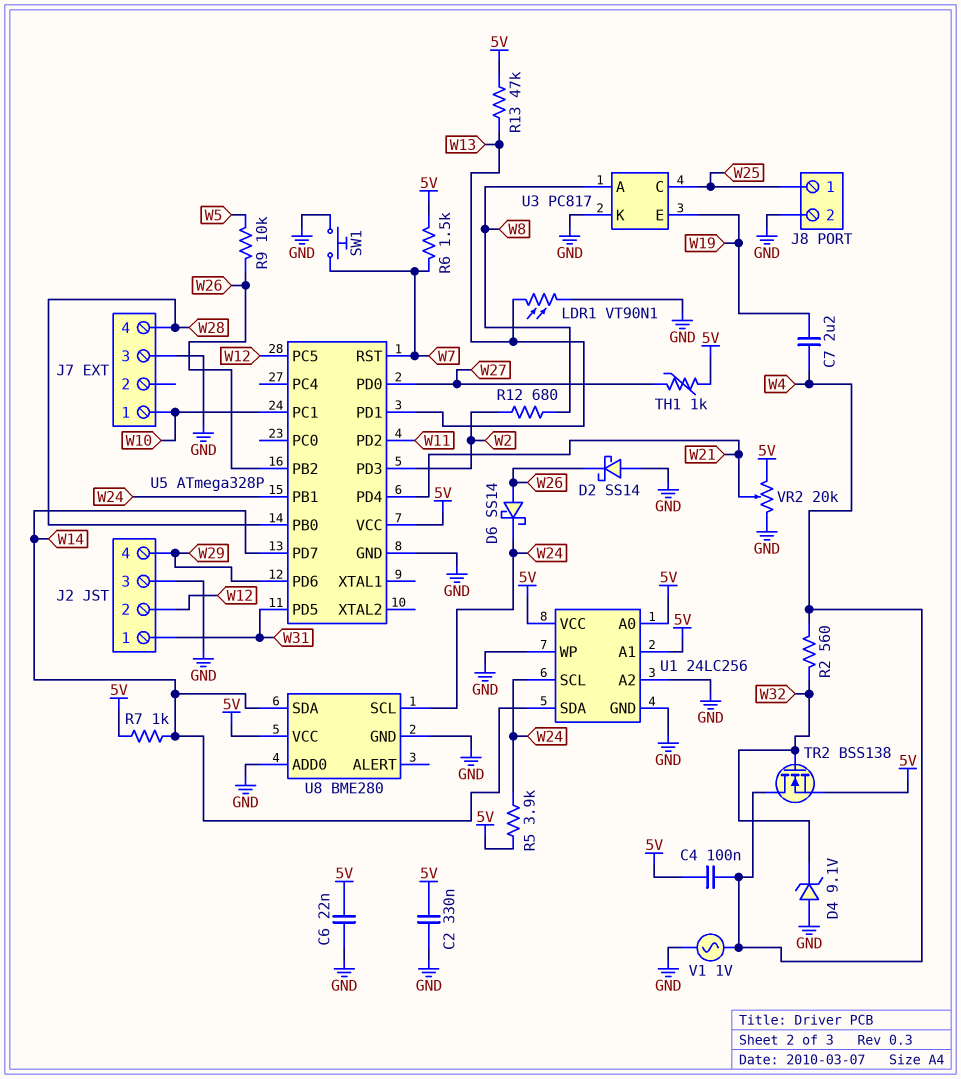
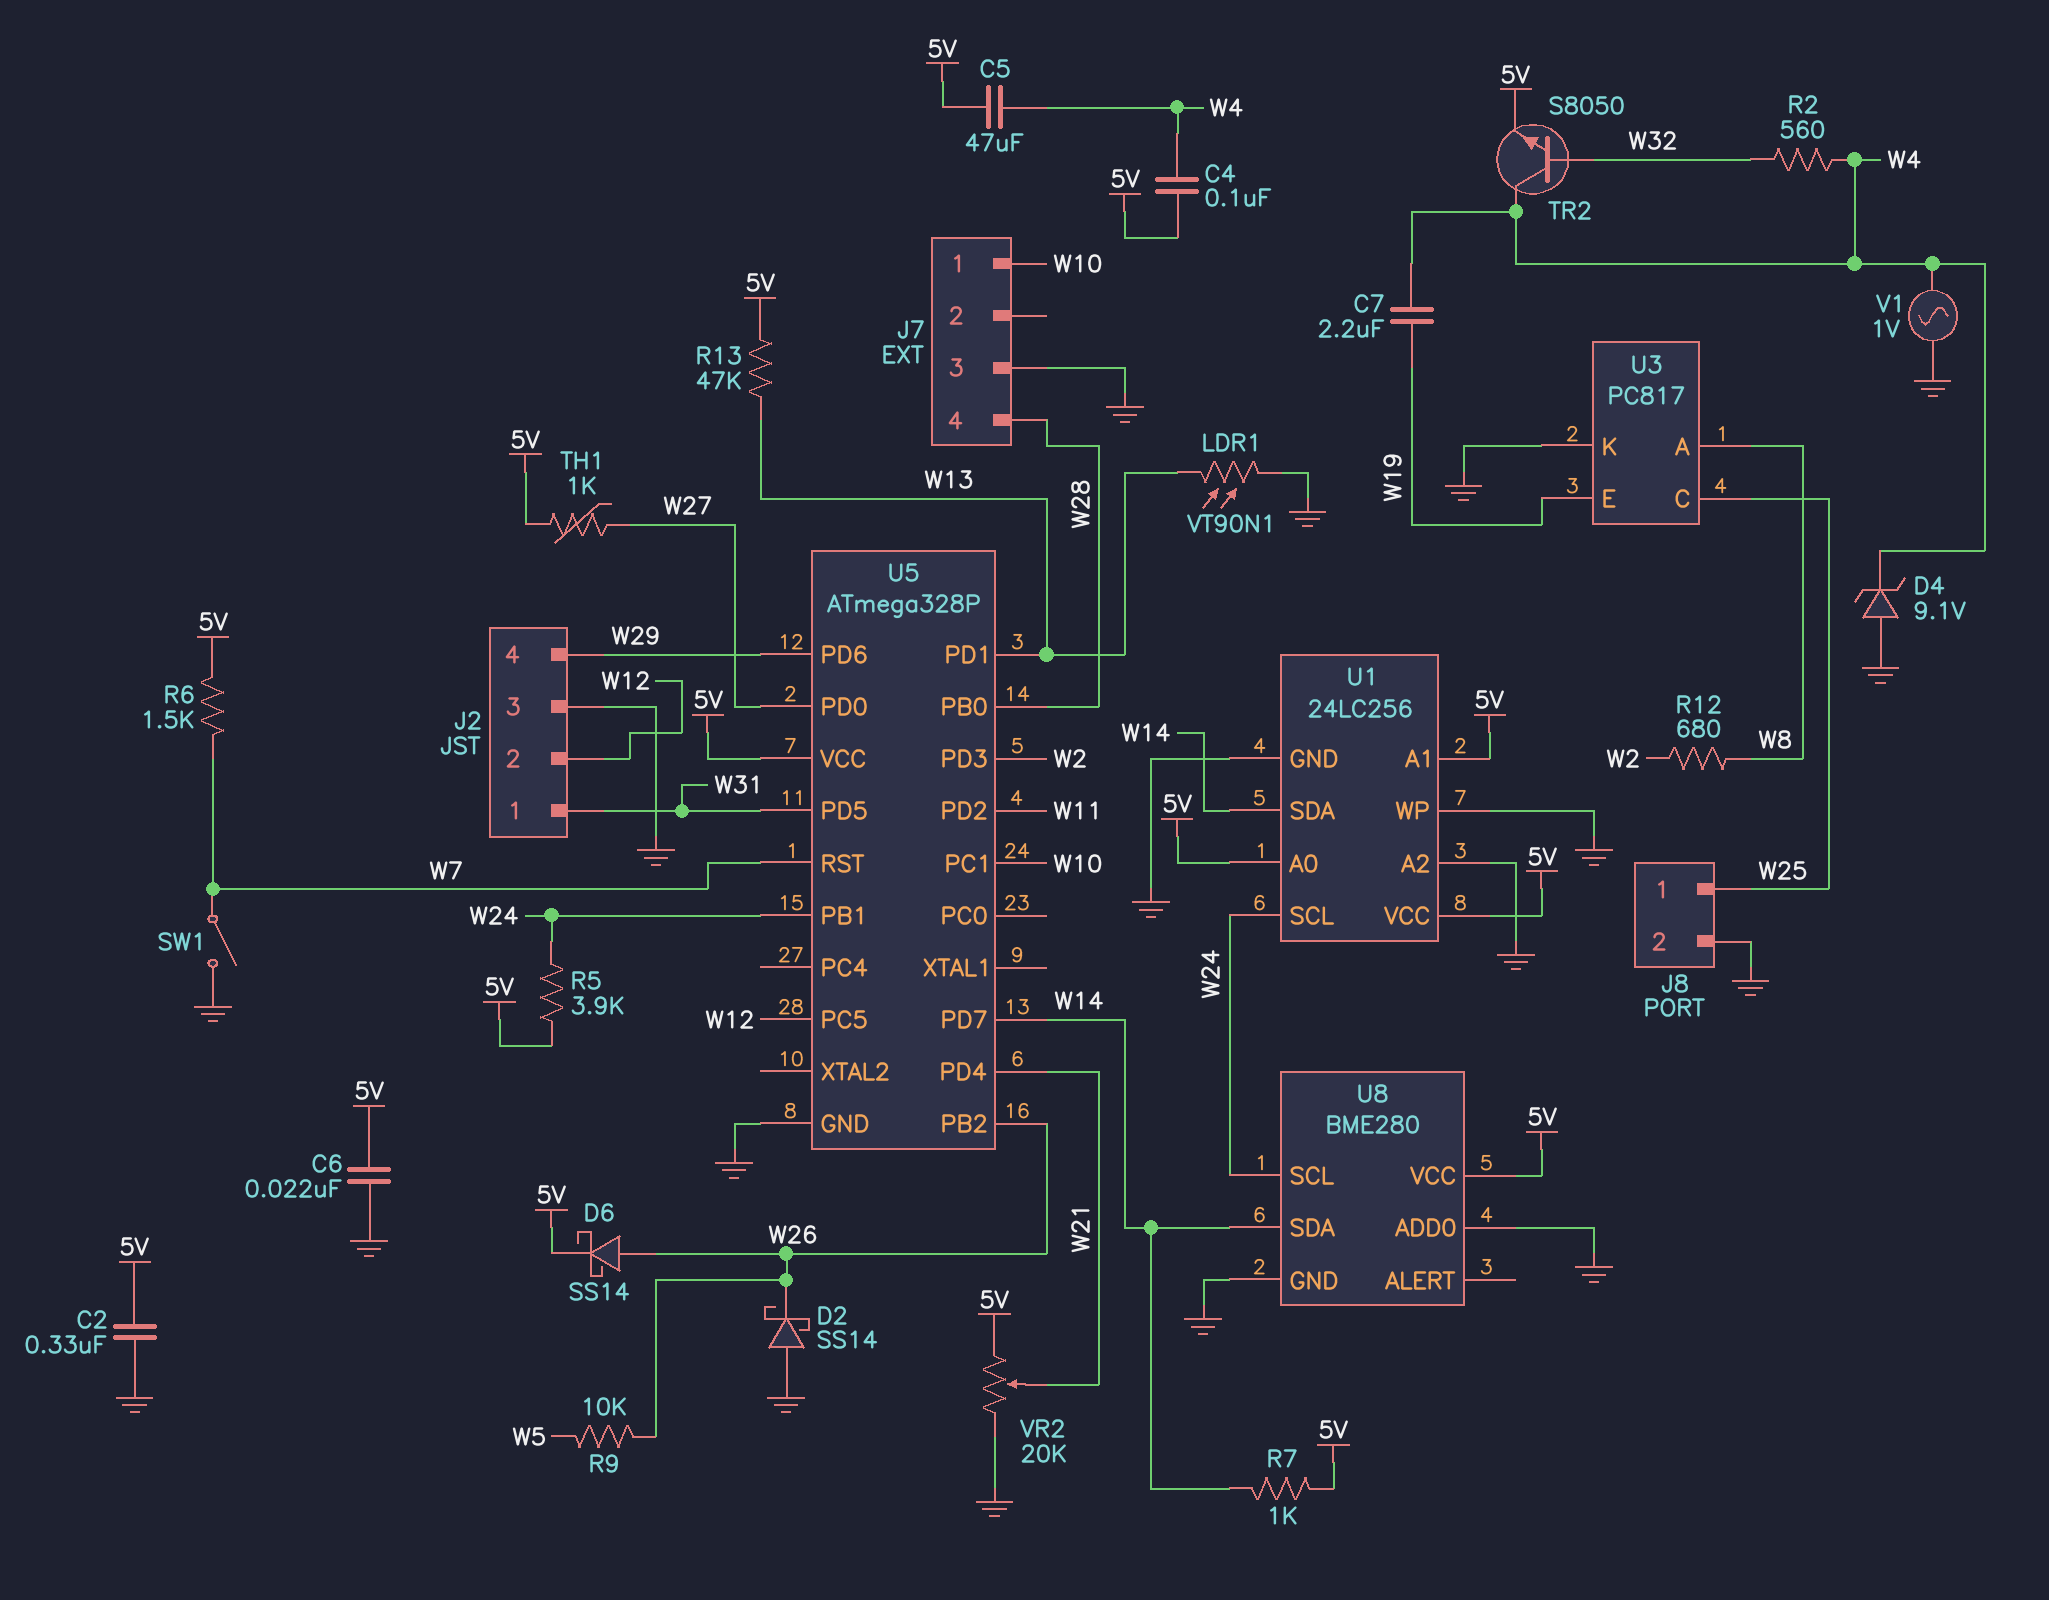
C5: none -> 47uF (5V, W4)
D4: zener 9.1V (A GND, K W32) -> zener 9.1V (A GND, K W4)
D6: schottky SS14 (A W26, K W24) -> schottky SS14 (A W26, K 5V)
SW1: button (GND, W7) -> switch (GND, W7)
TR2: NMOS BSS138 (G W32, D W4, S 5V) -> NPN S8050 (B W32, C W4, E 5V)

